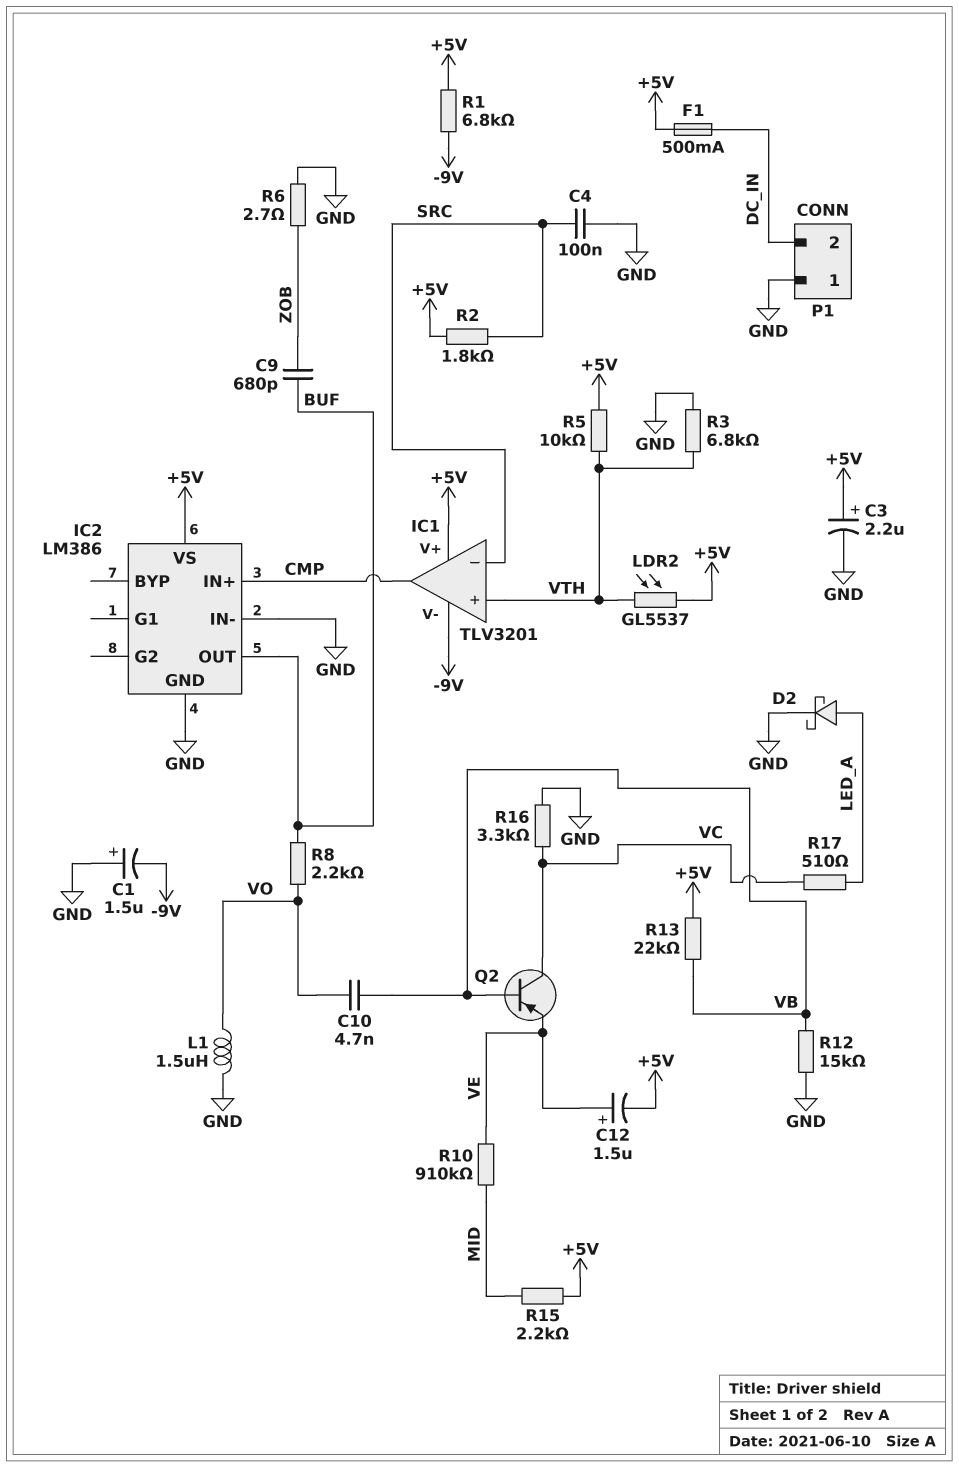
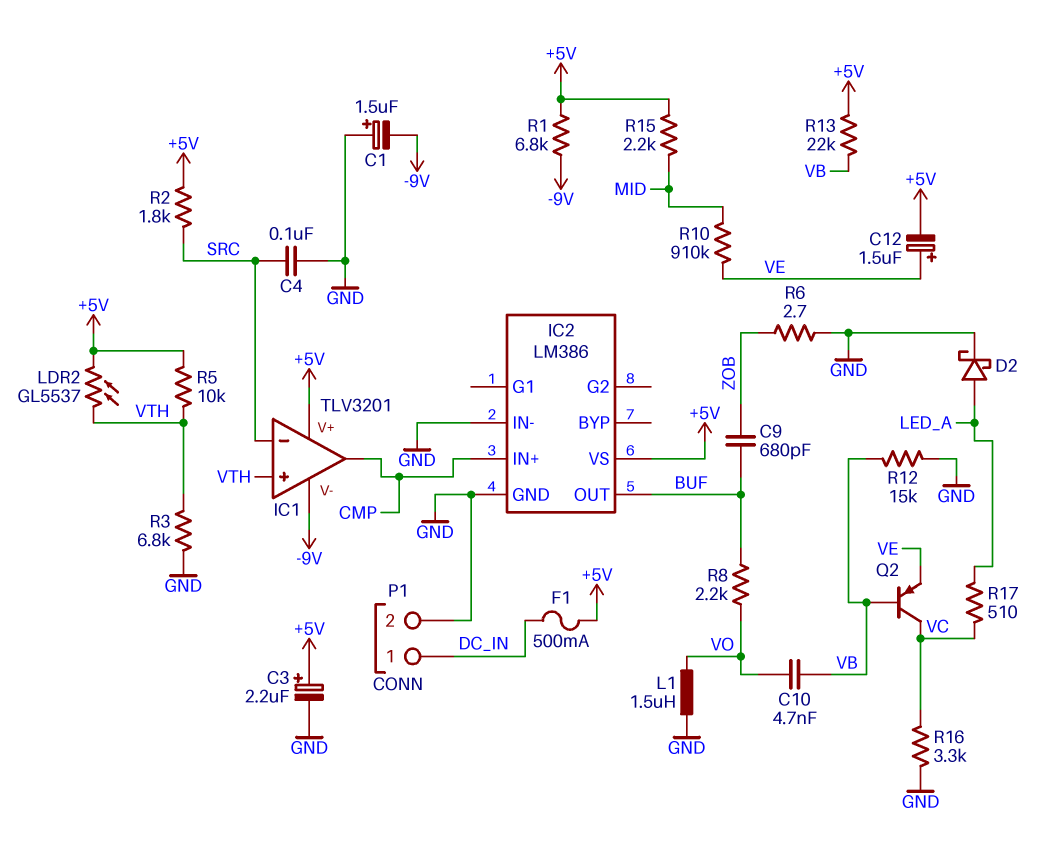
P1 pin 1: GND -> DC_IN
P1 pin 2: DC_IN -> GND

